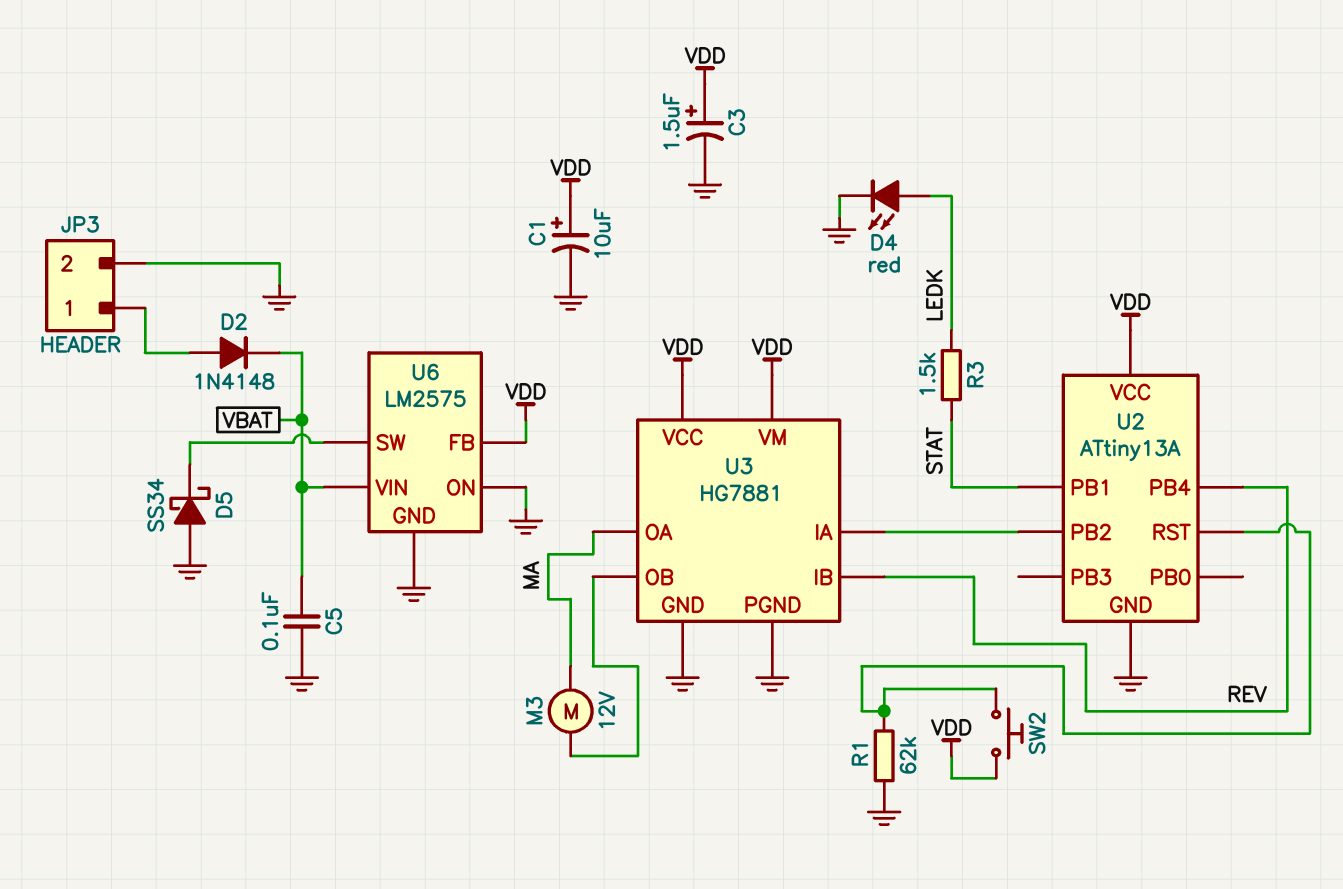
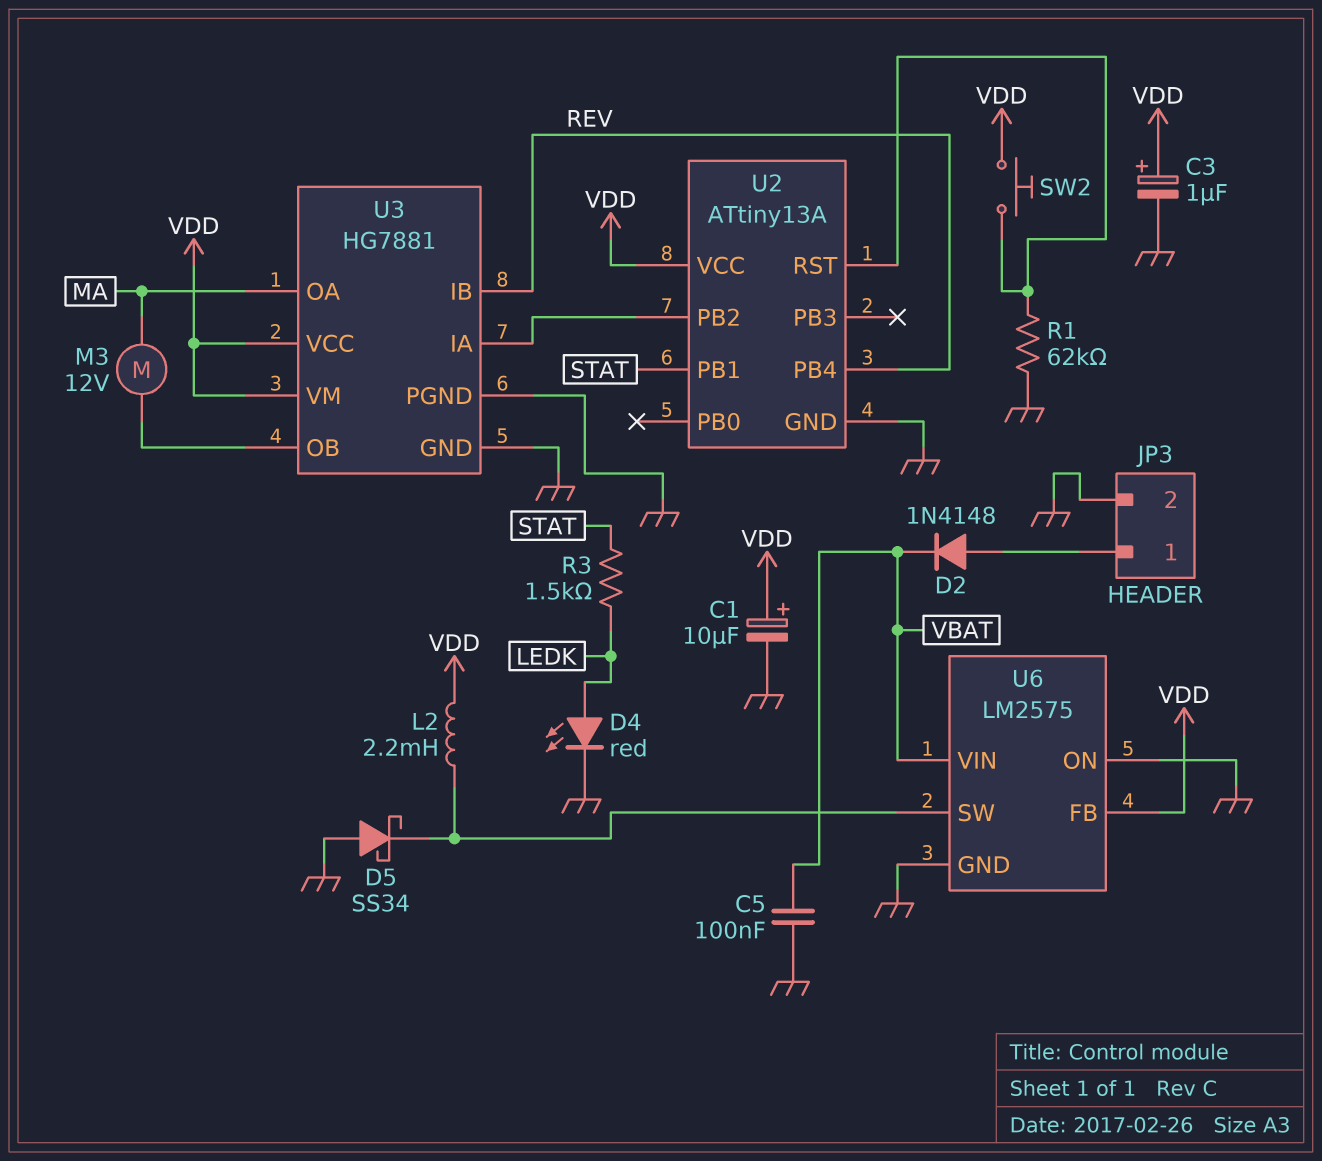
C3: 1.5uF (plus VDD, minus GND) -> 1uF (plus VDD, minus GND)
L2: none -> 2.2mH (U6/SW, VDD)

